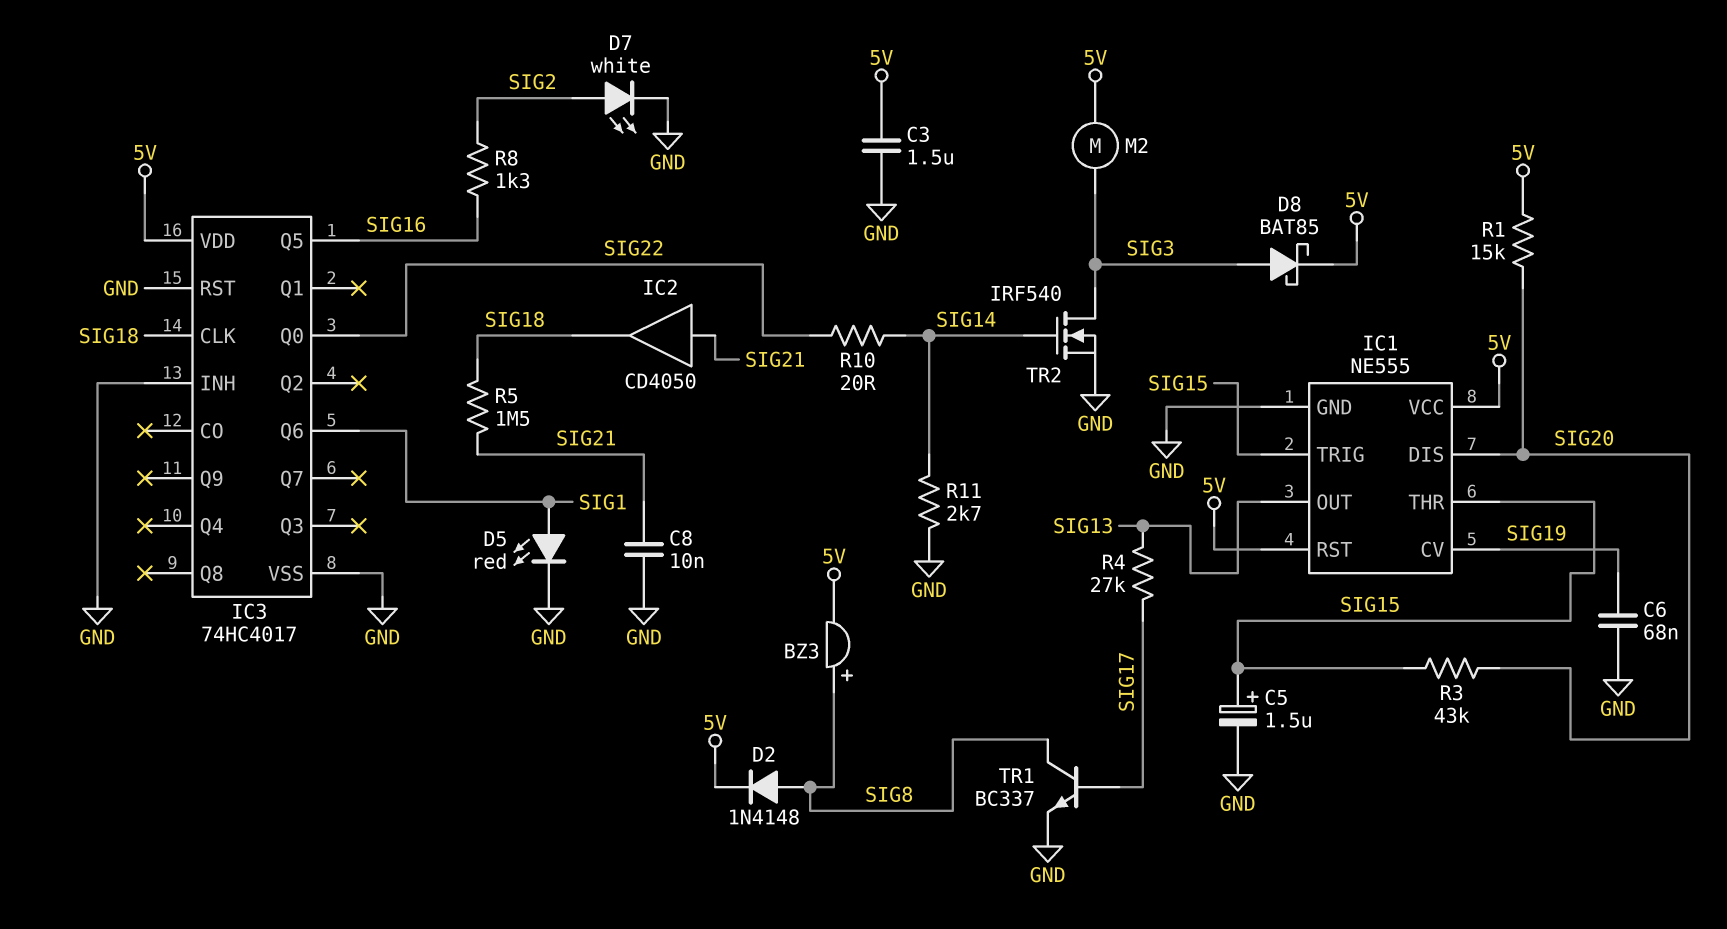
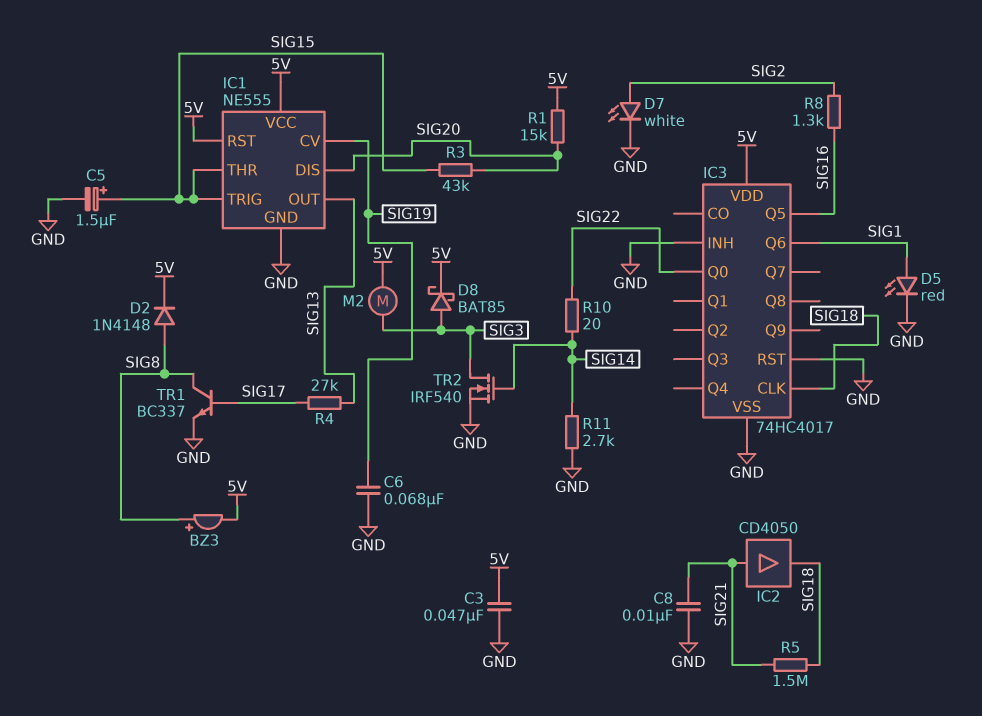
C3: 1.5uF (5V, GND) -> 47nF (5V, GND)

